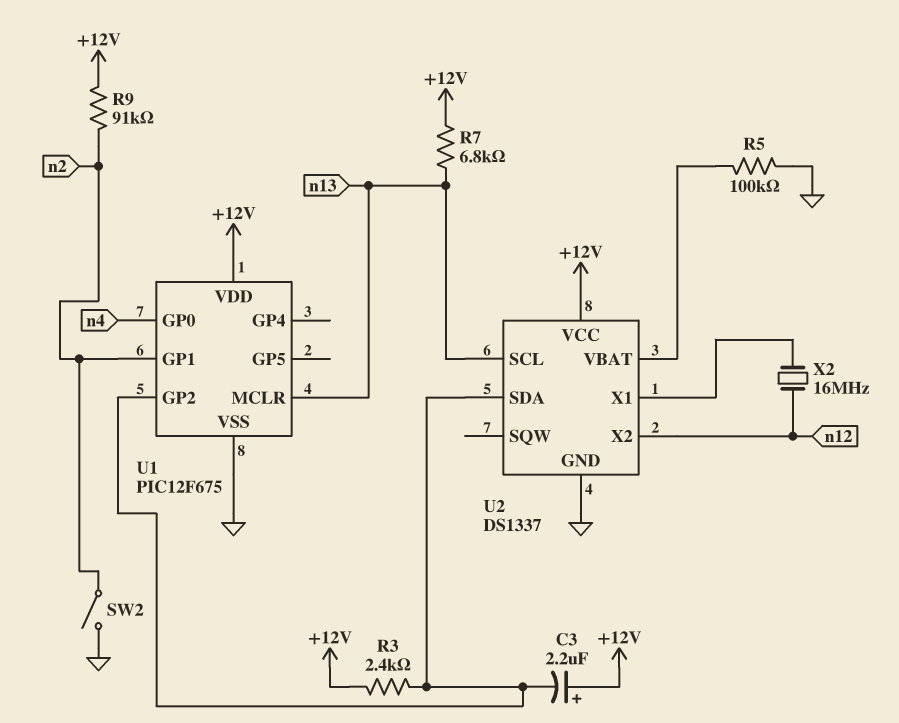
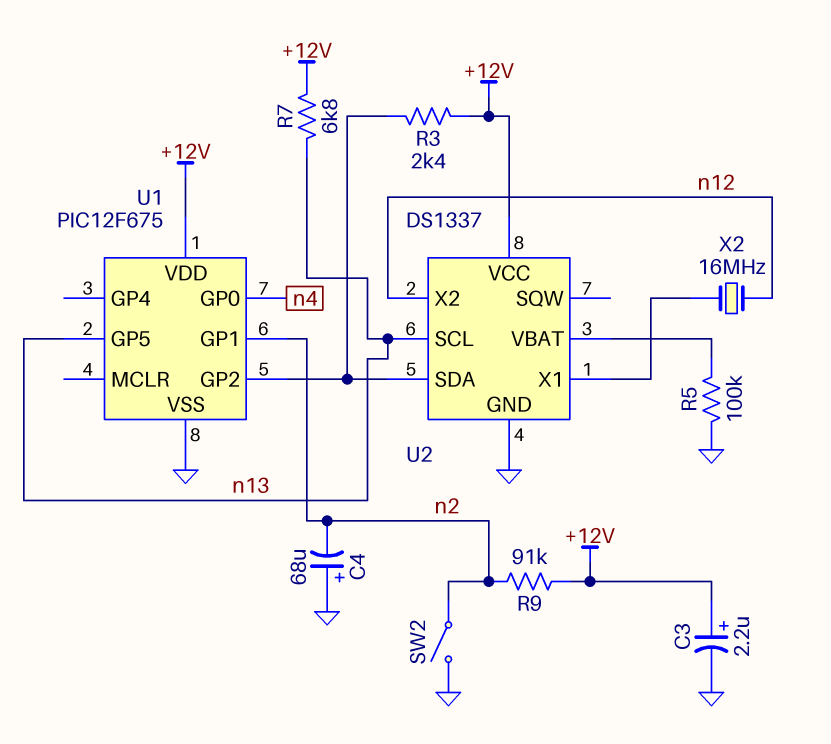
C3: 2.2uF (plus +12V, minus U1/GP2) -> 2.2uF (plus +12V, minus GND)
C4: none -> 68uF (plus GND, minus n2)
U1 pin GP5: none -> n13
U1 pin MCLR: n13 -> none

